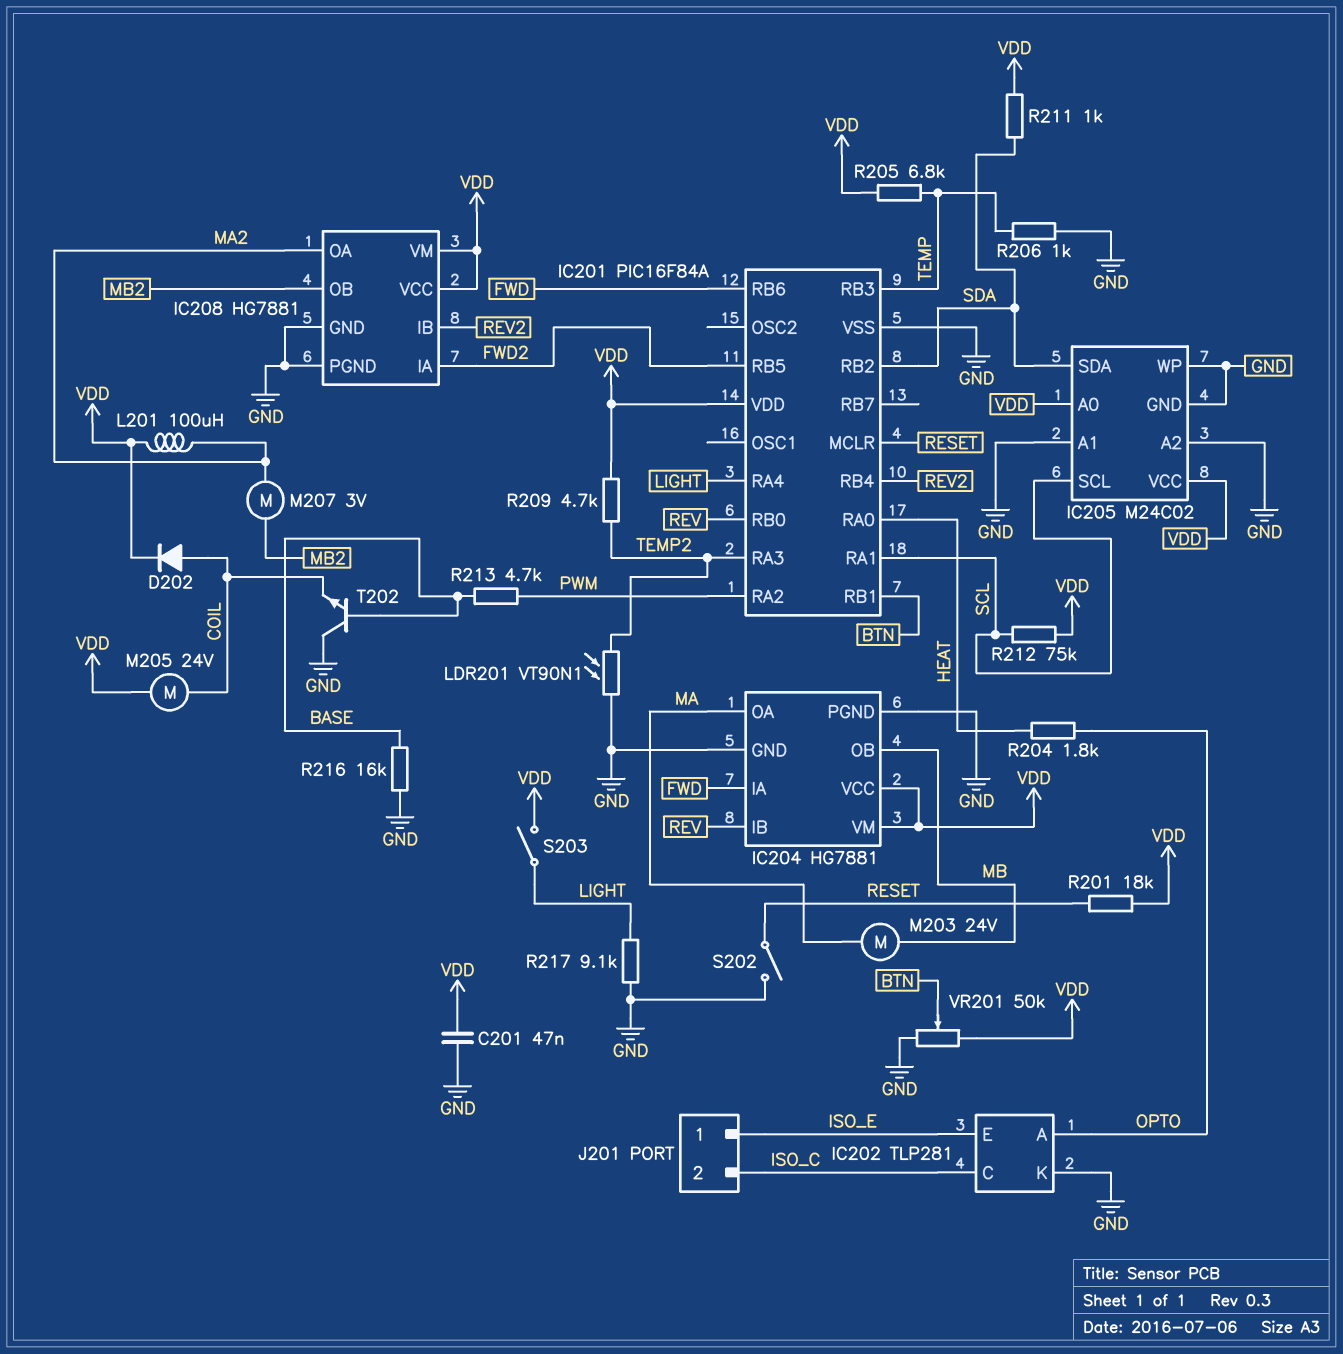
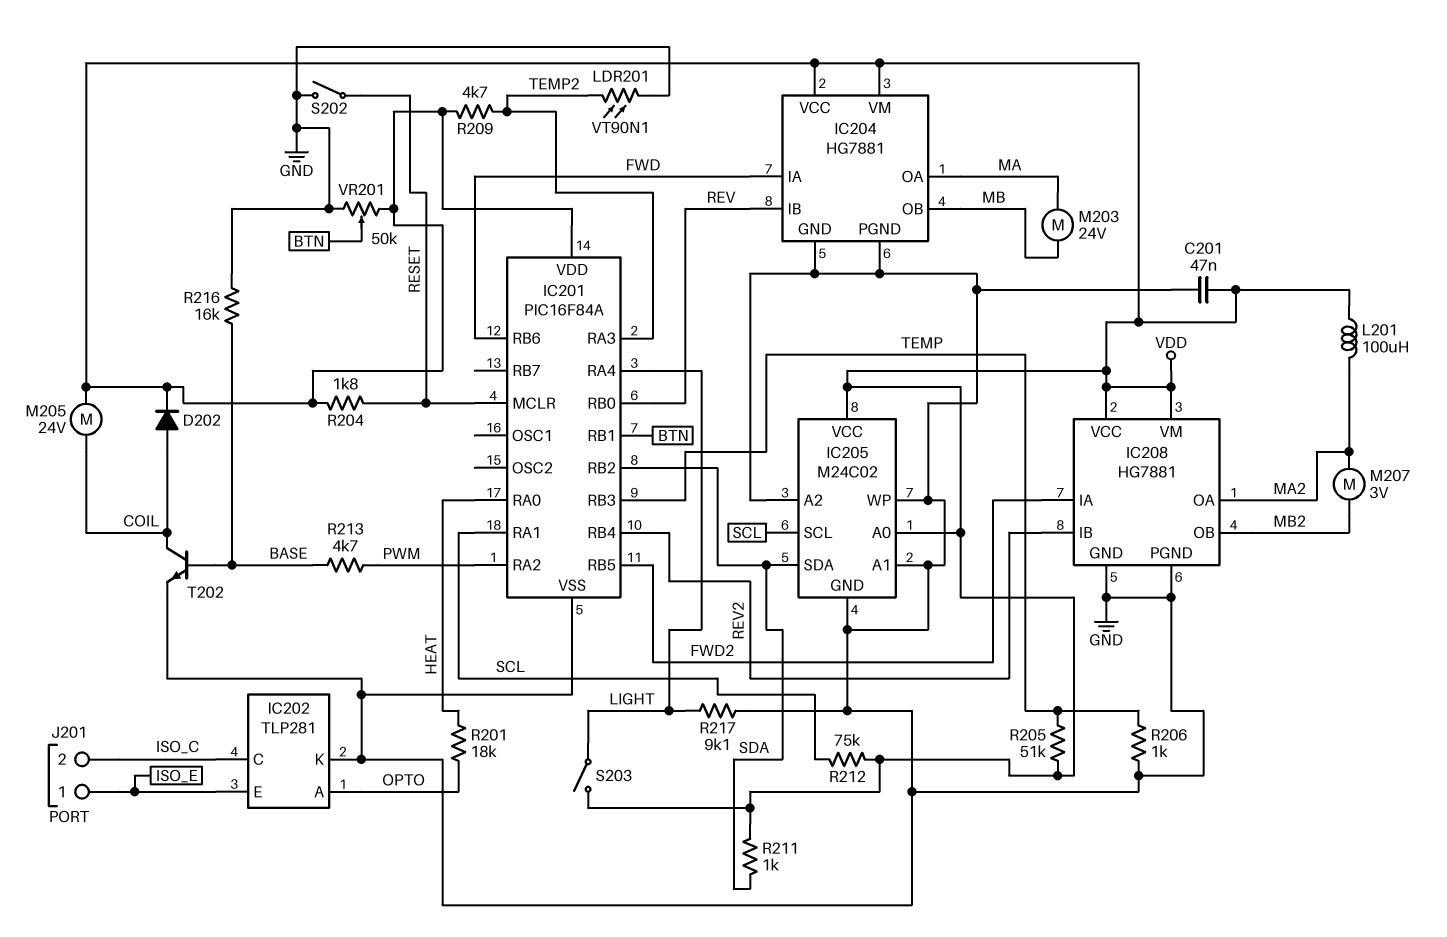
R201: 18k (RESET, VDD) -> 18k (HEAT, OPTO)
R204: 1.8k (HEAT, OPTO) -> 1.8k (RESET, VDD)
R205: 6.8k (TEMP, VDD) -> 51k (TEMP, VDD)
T202: NPN (B BASE, C GND, E COIL) -> NPN (B BASE, C COIL, E GND)

